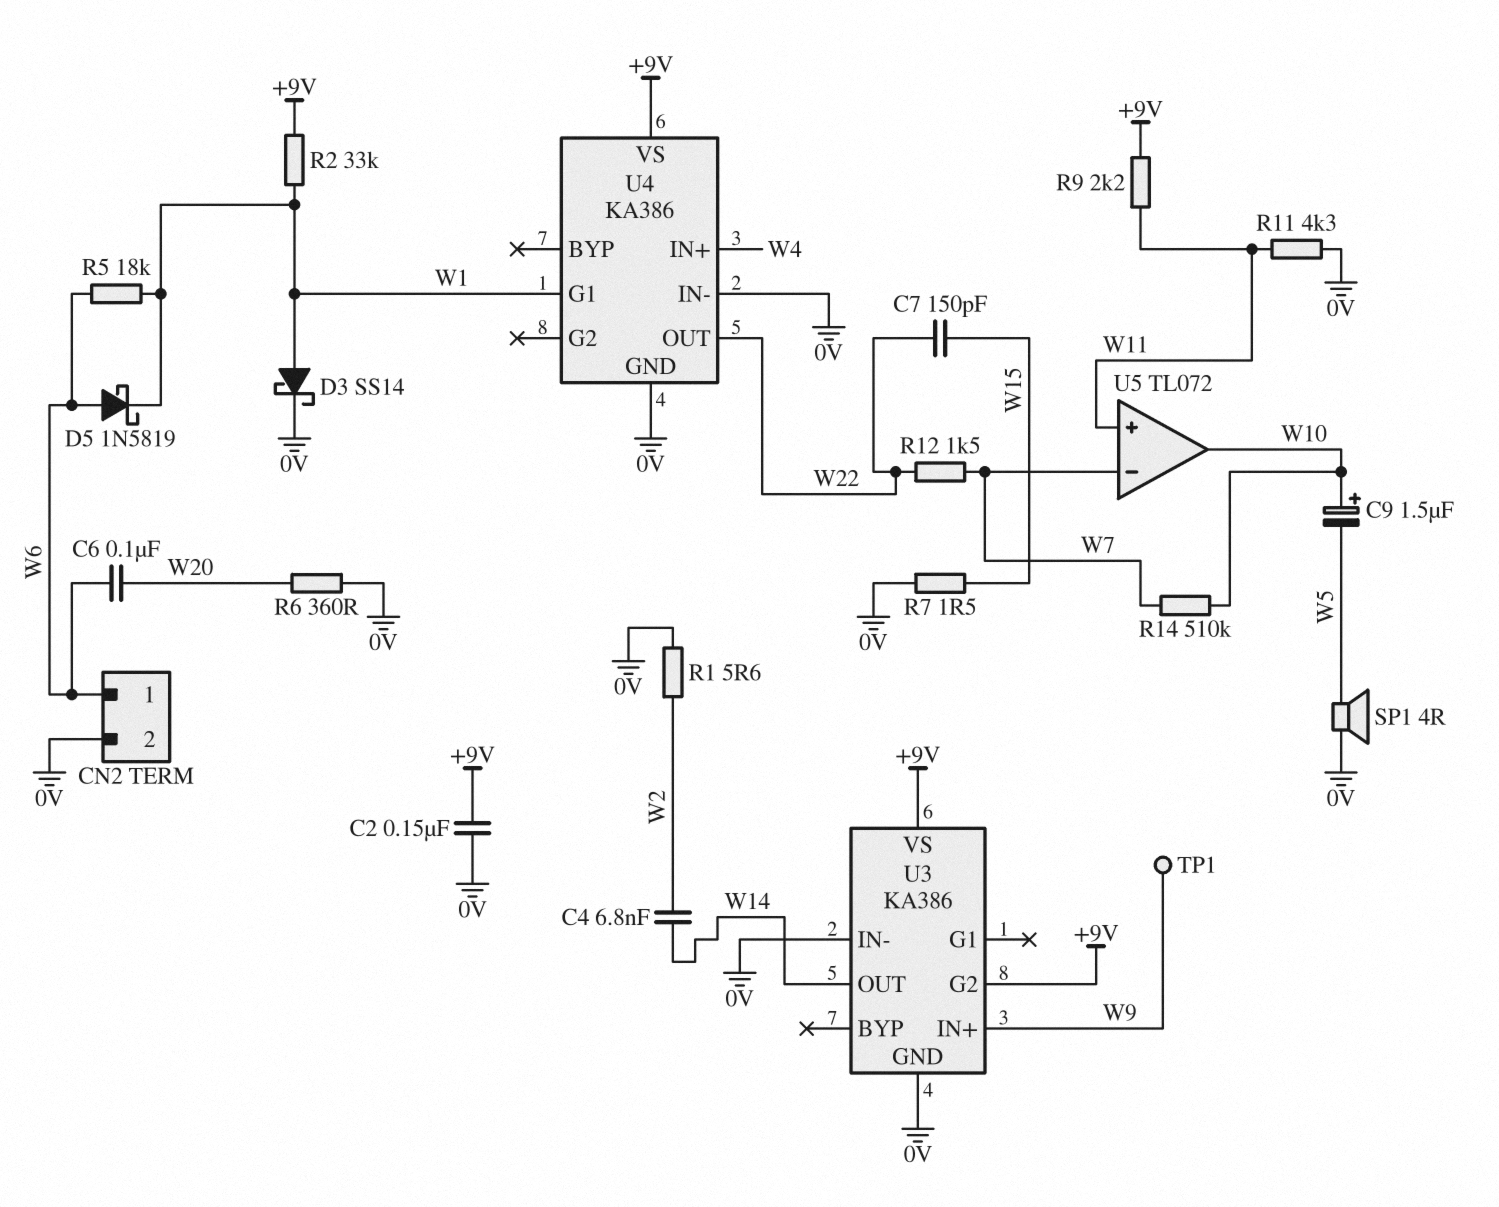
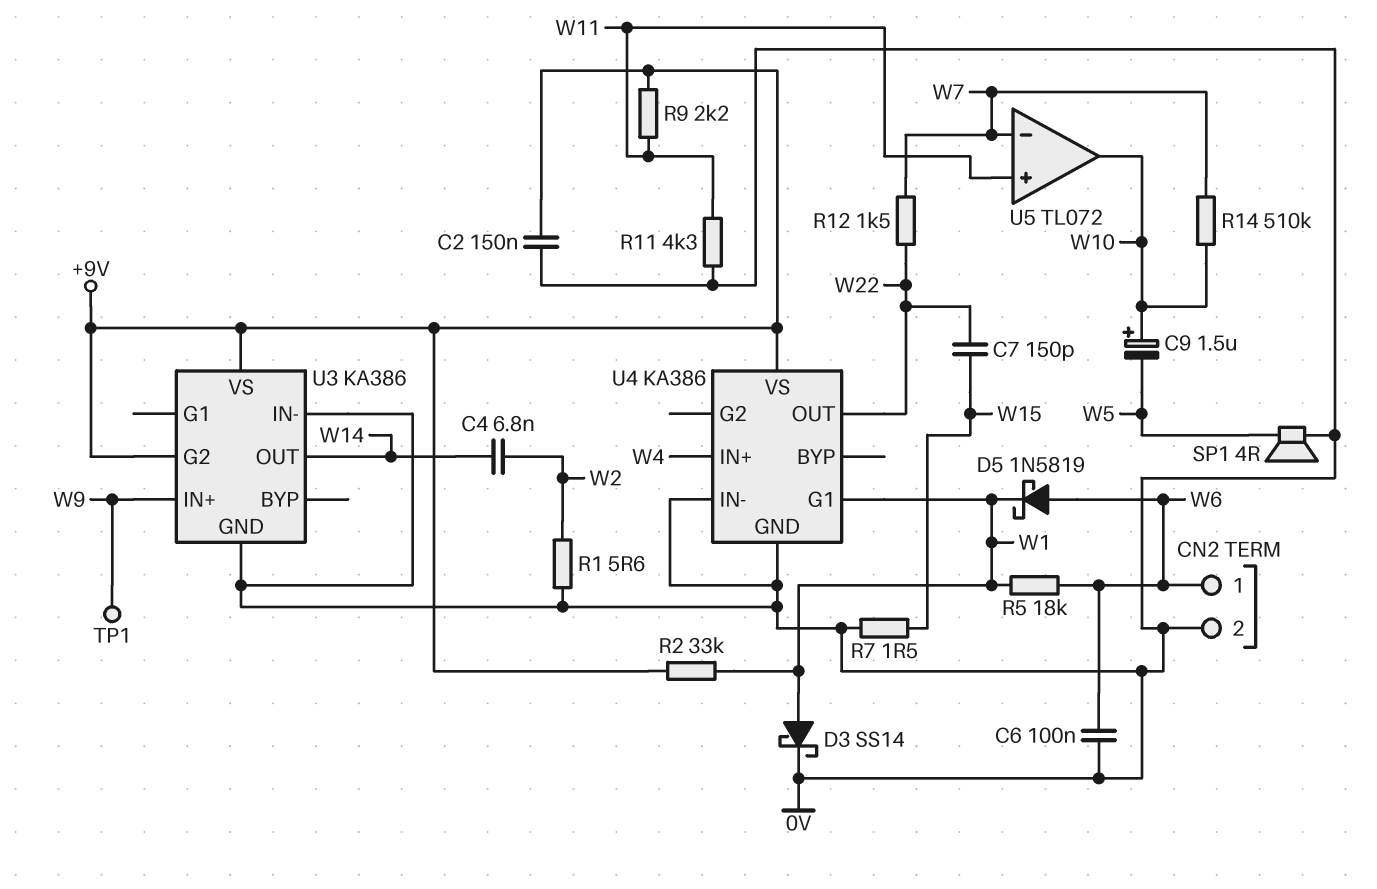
C6: 100nF (W6, W20) -> 100nF (0V, W6)
R6: 360 (0V, W20) -> none

